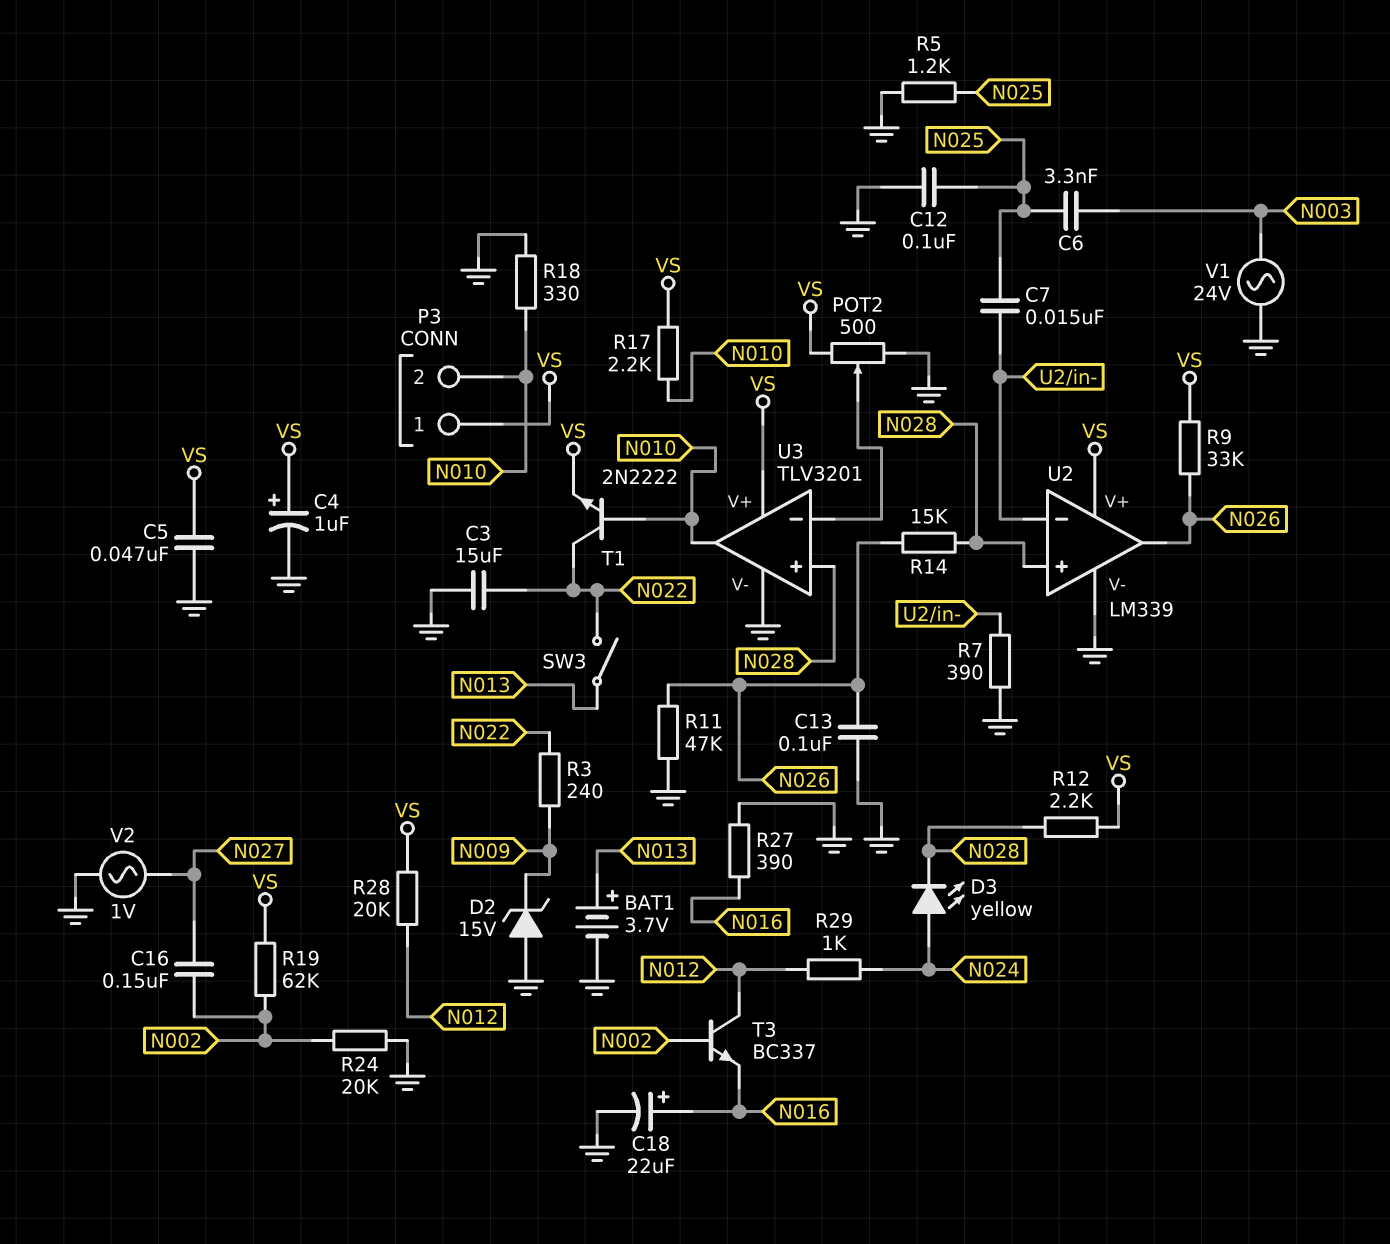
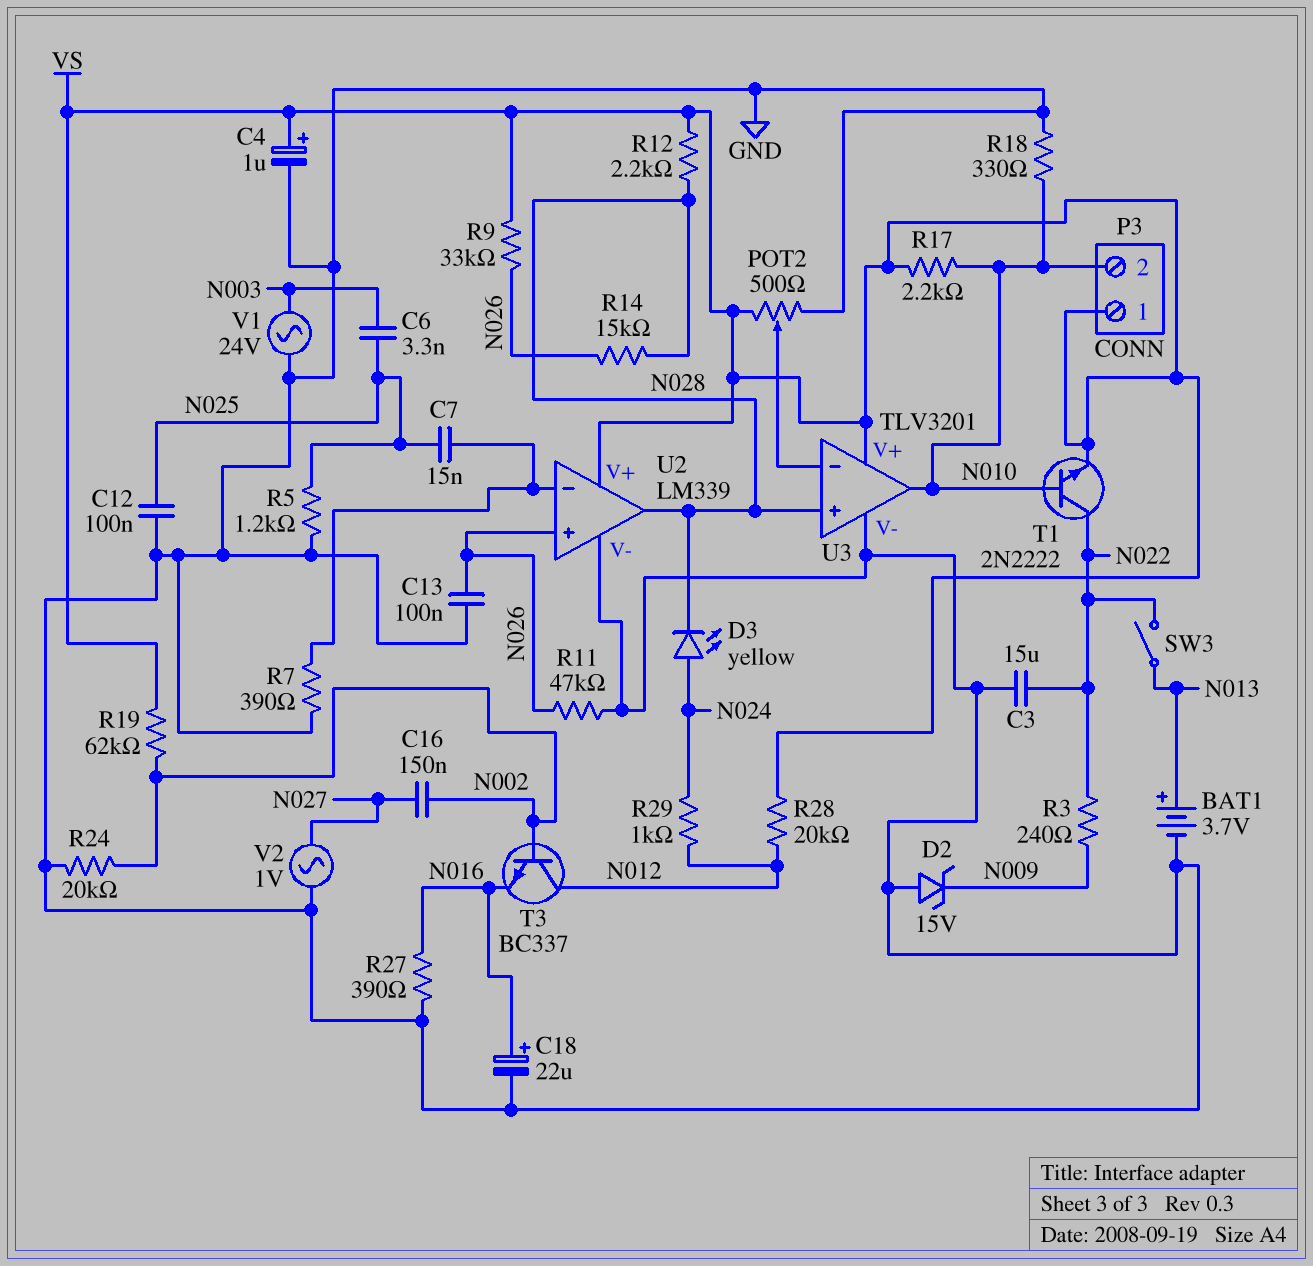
C5: 47nF (GND, VS) -> none
U2 pin in+: N028 -> N026
U2 pin out: N026 -> N028

